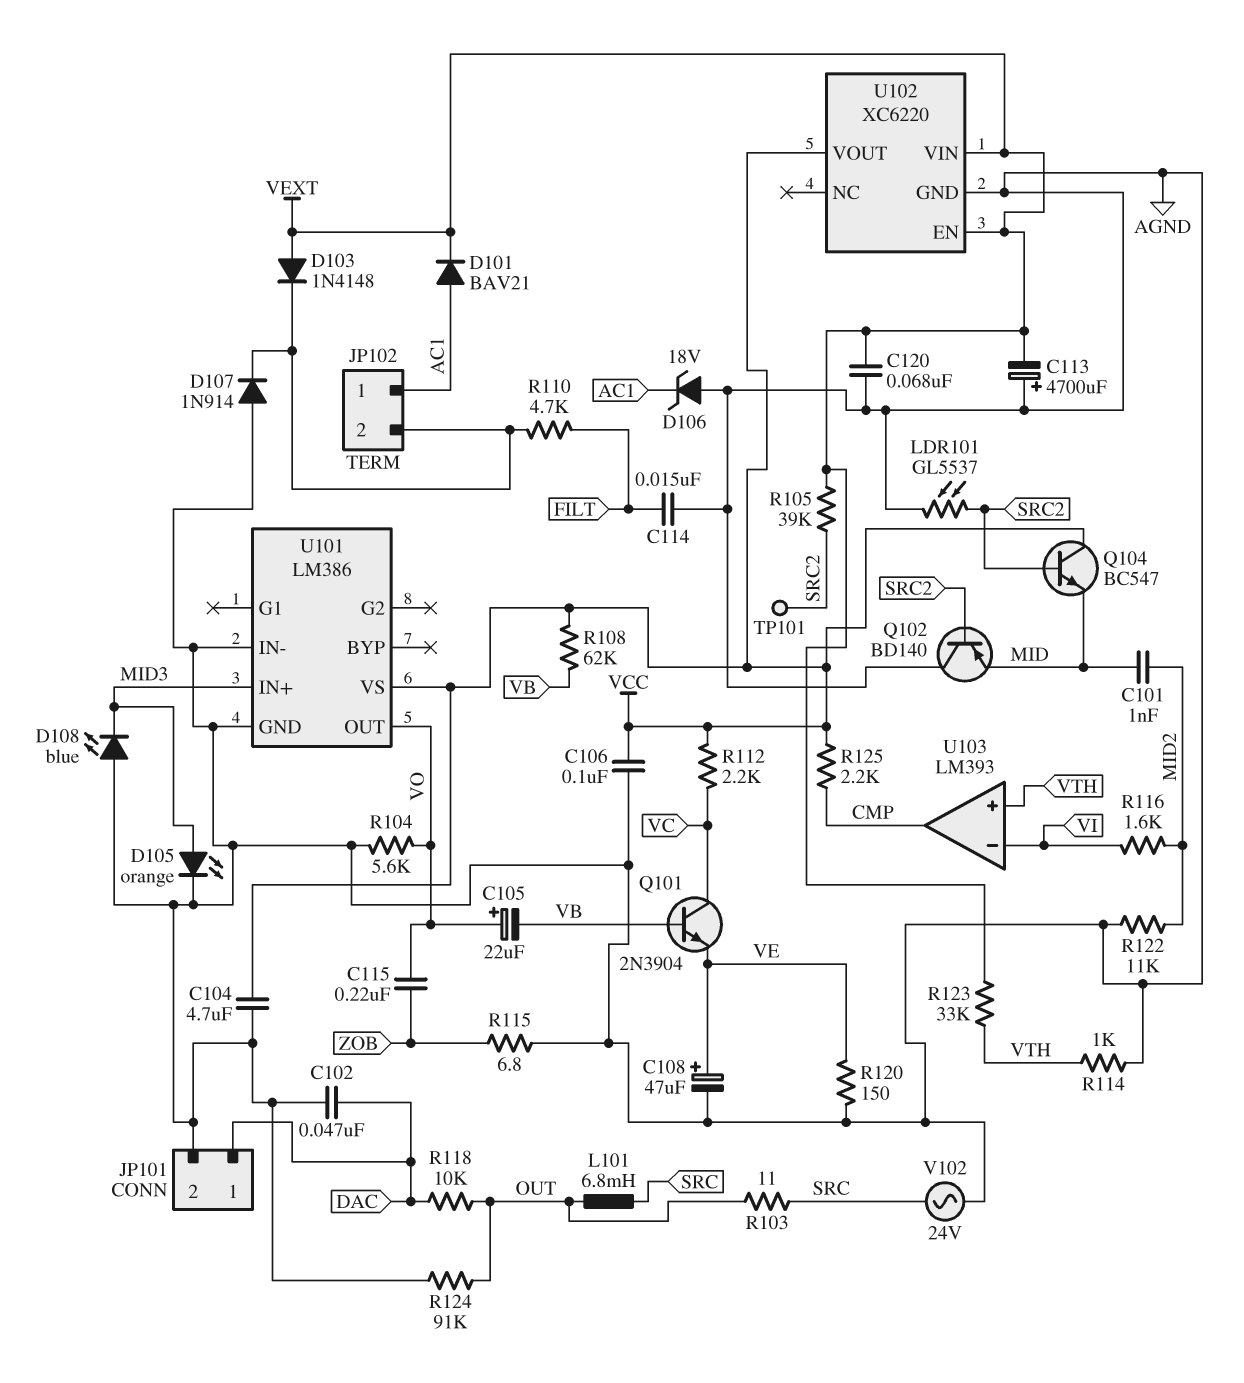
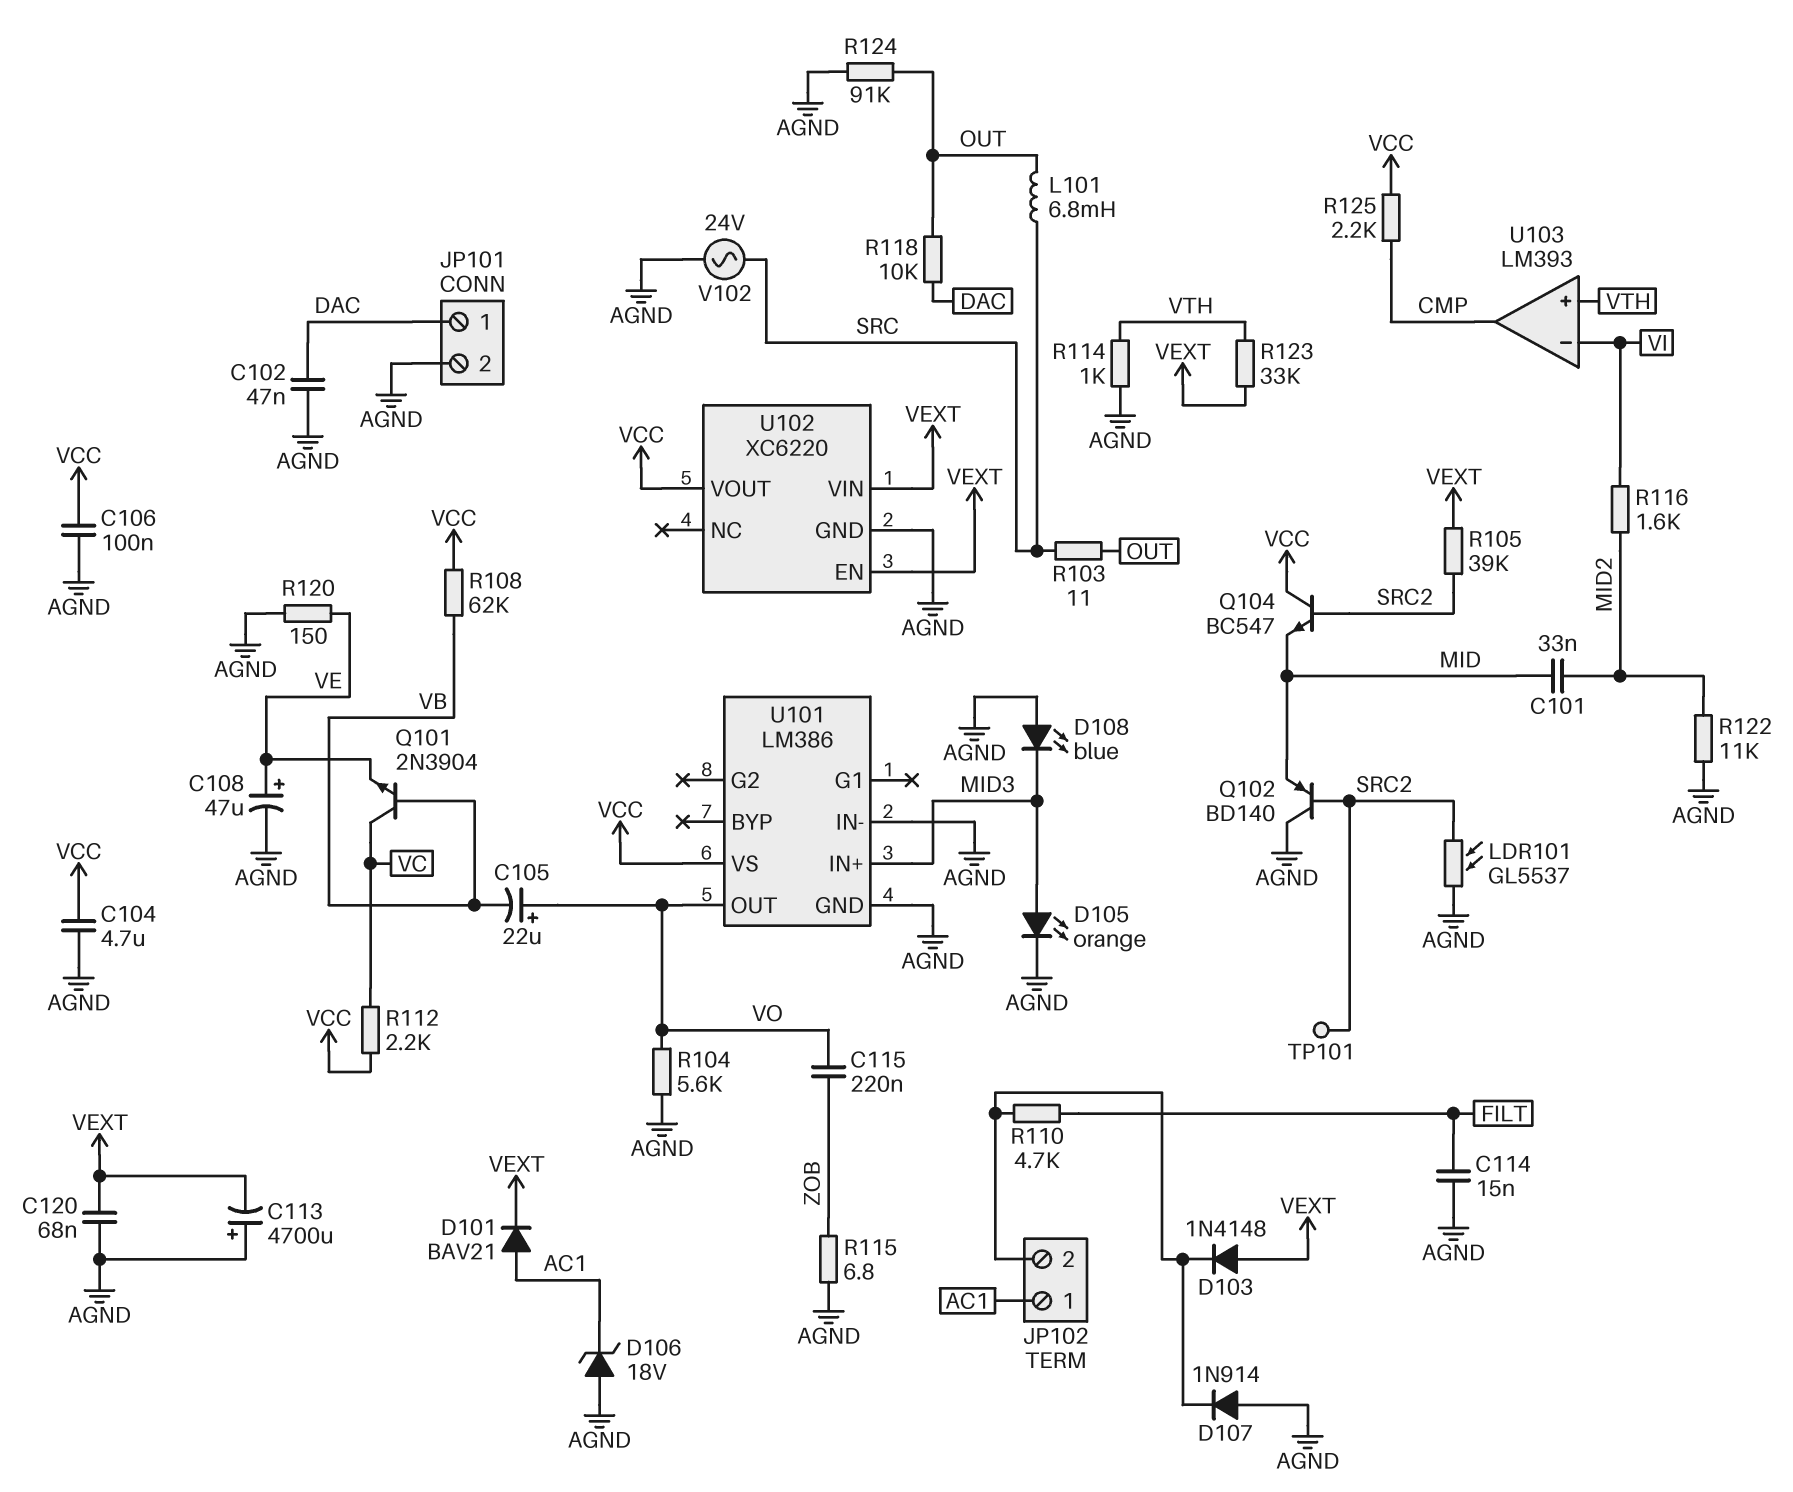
C101: 1nF (MID, MID2) -> 33nF (MID, MID2)

